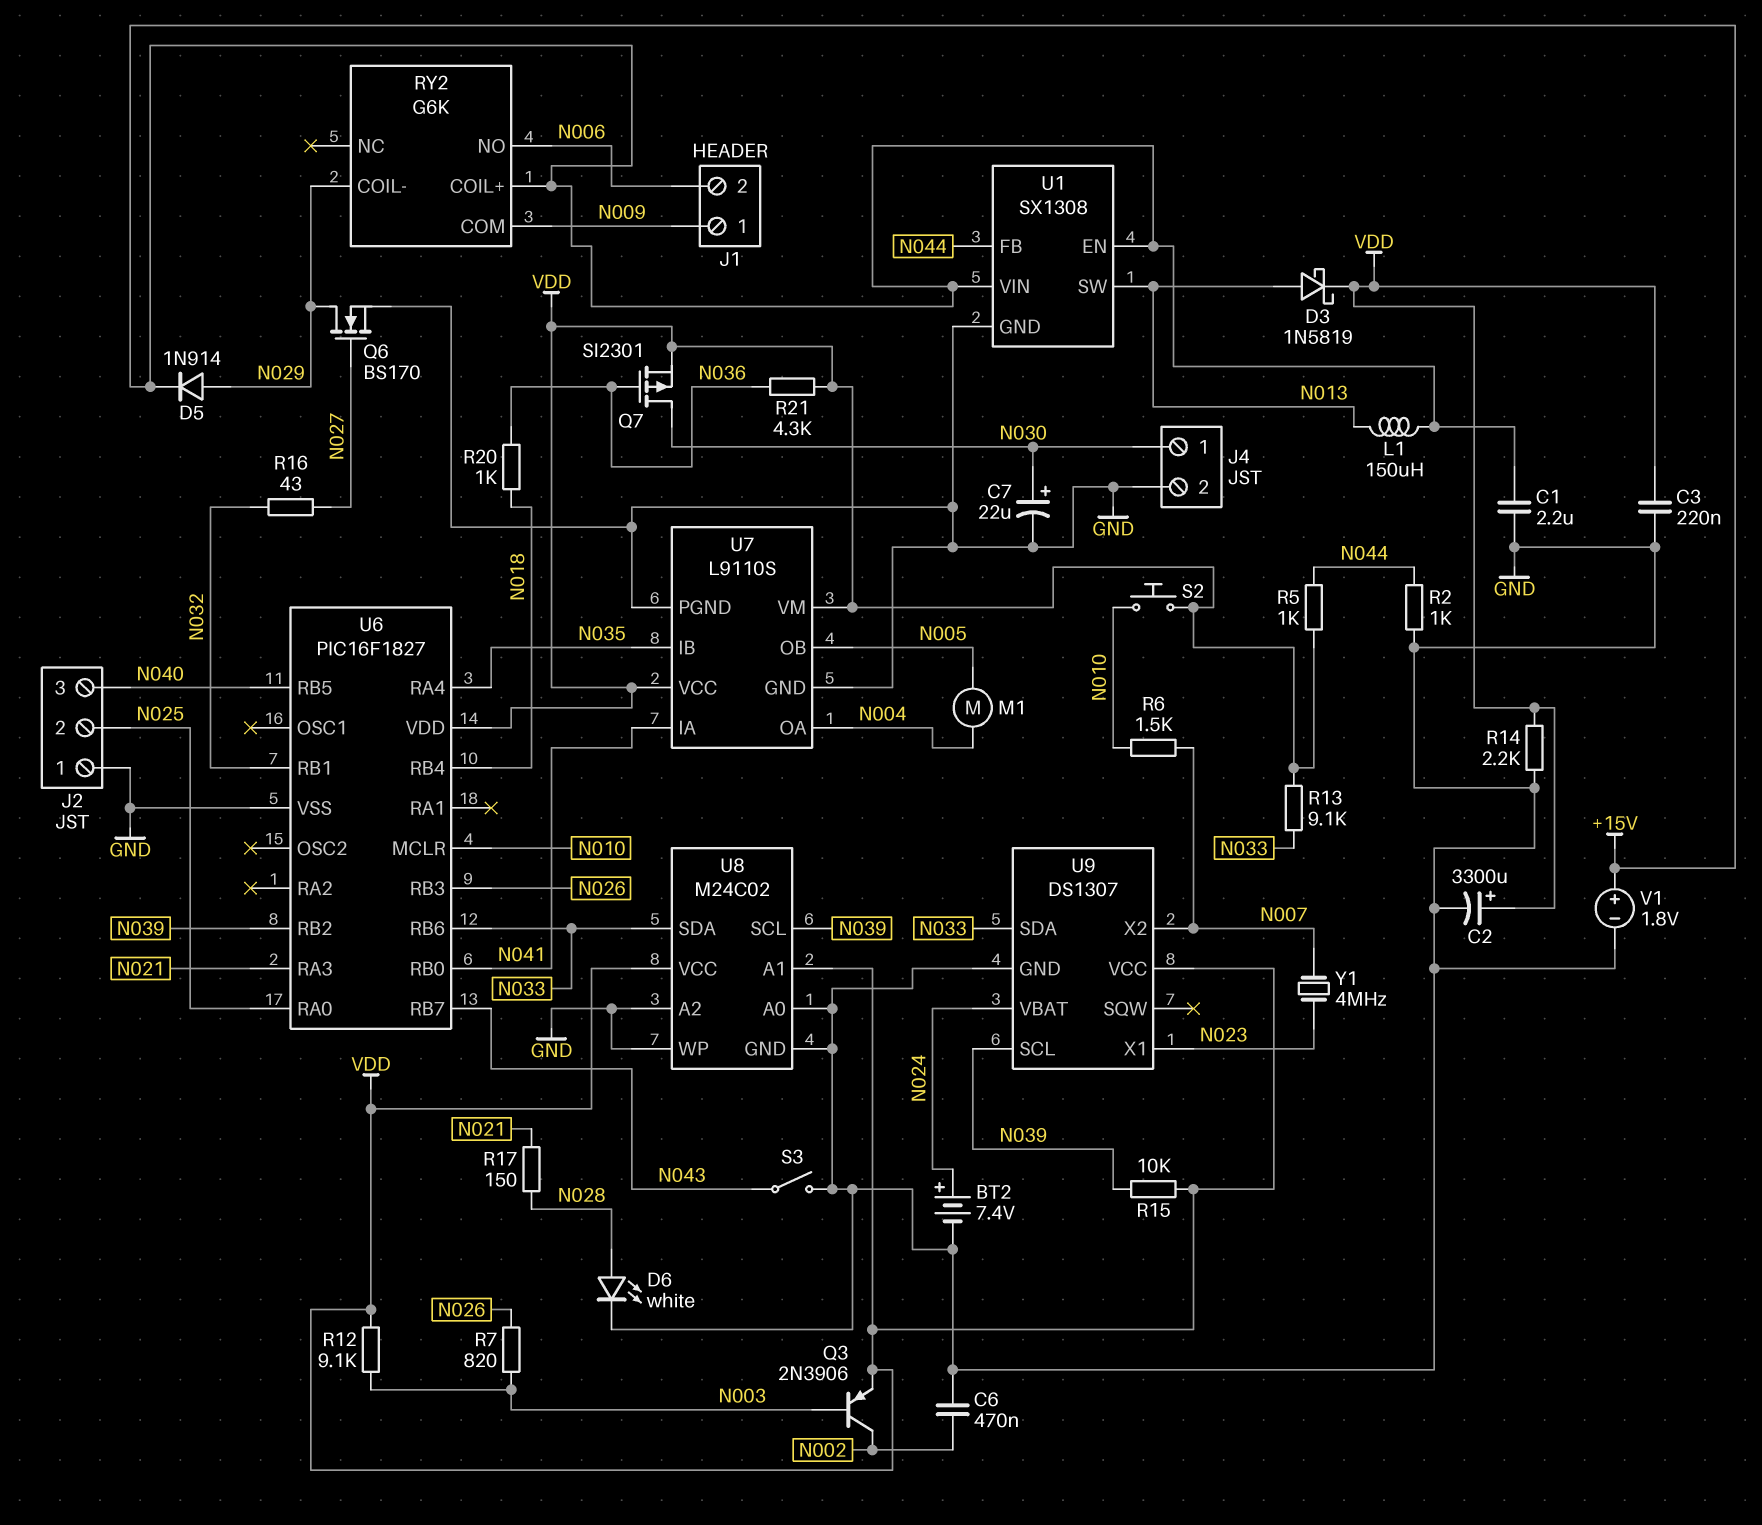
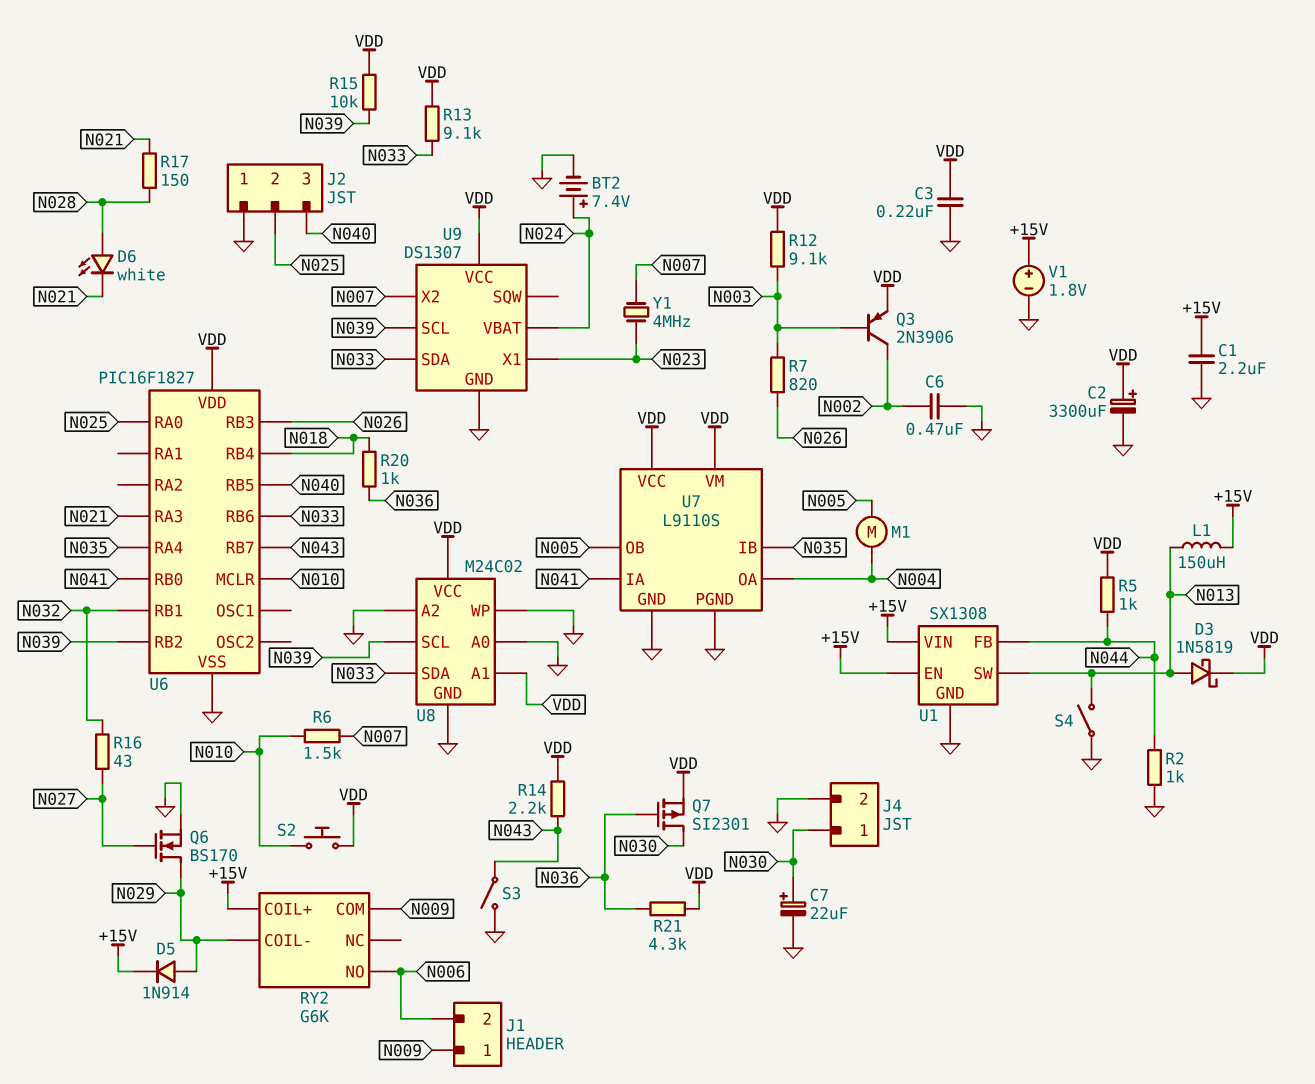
D6: LED white (A N028, K GND) -> LED white (A N028, K N021)
R14: 2.2k (GND, VDD) -> 2.2k (N043, VDD)
S4: none -> switch (GND, N013)

